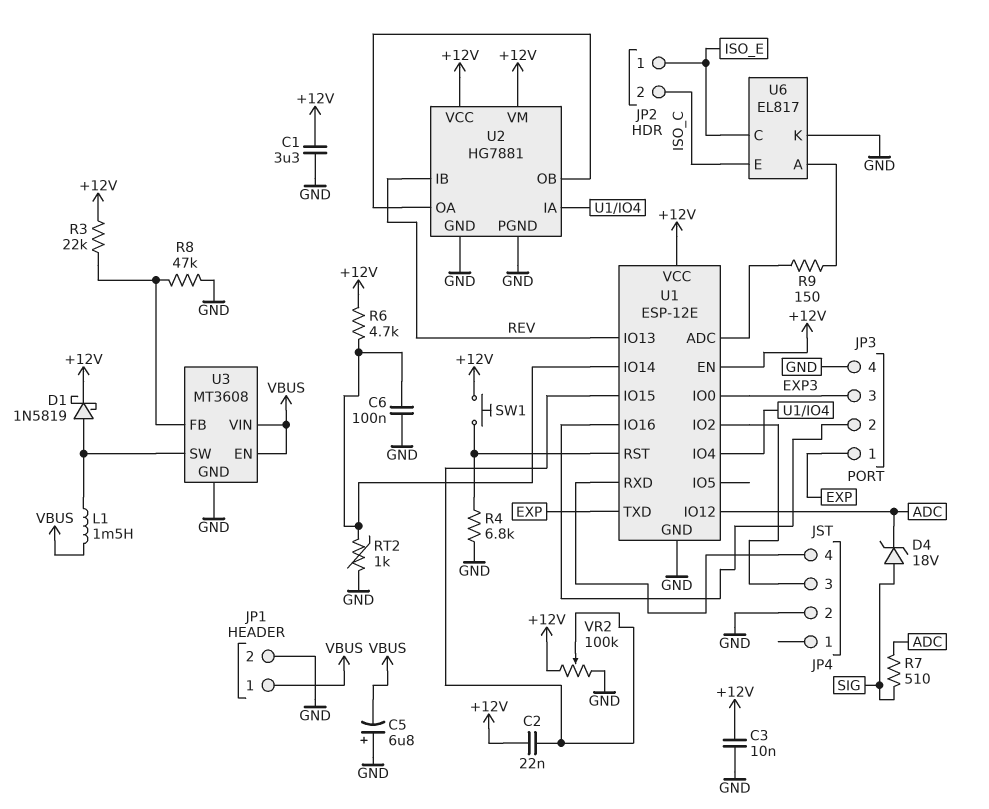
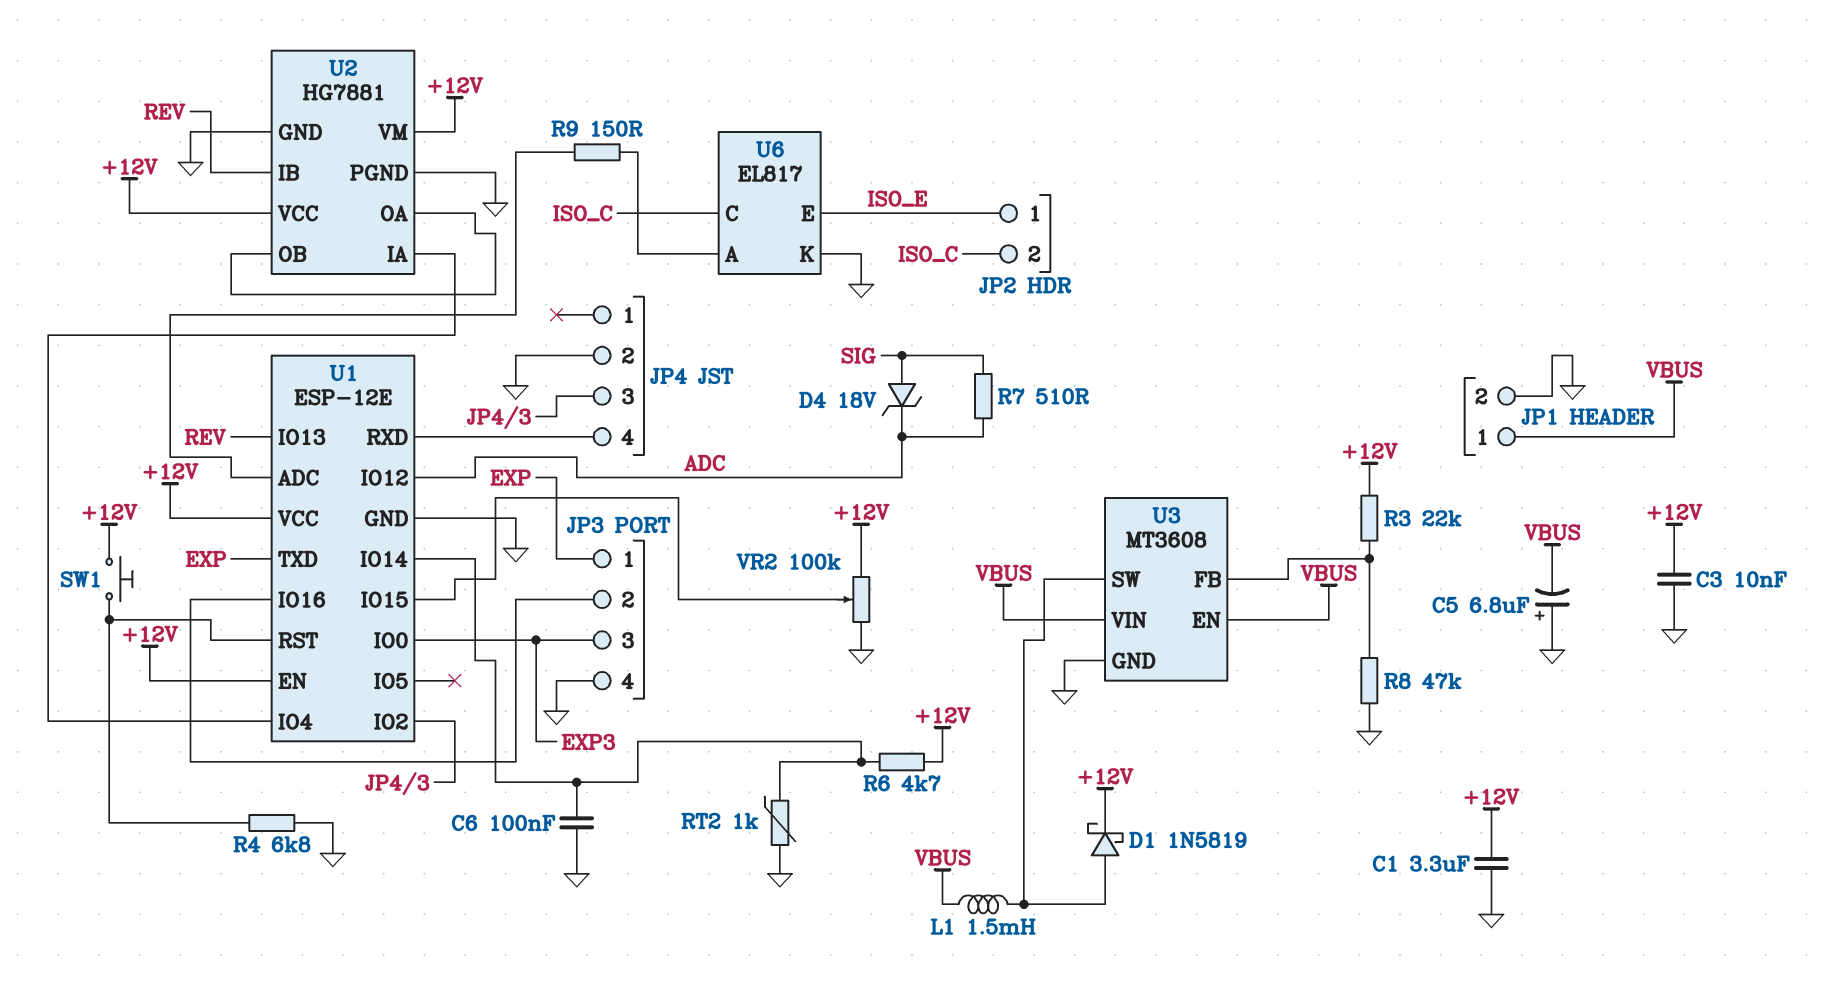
C2: 22nF (+12V, U1/IO15) -> none
U6 pin C: ISO_E -> ISO_C
U6 pin E: ISO_C -> ISO_E

